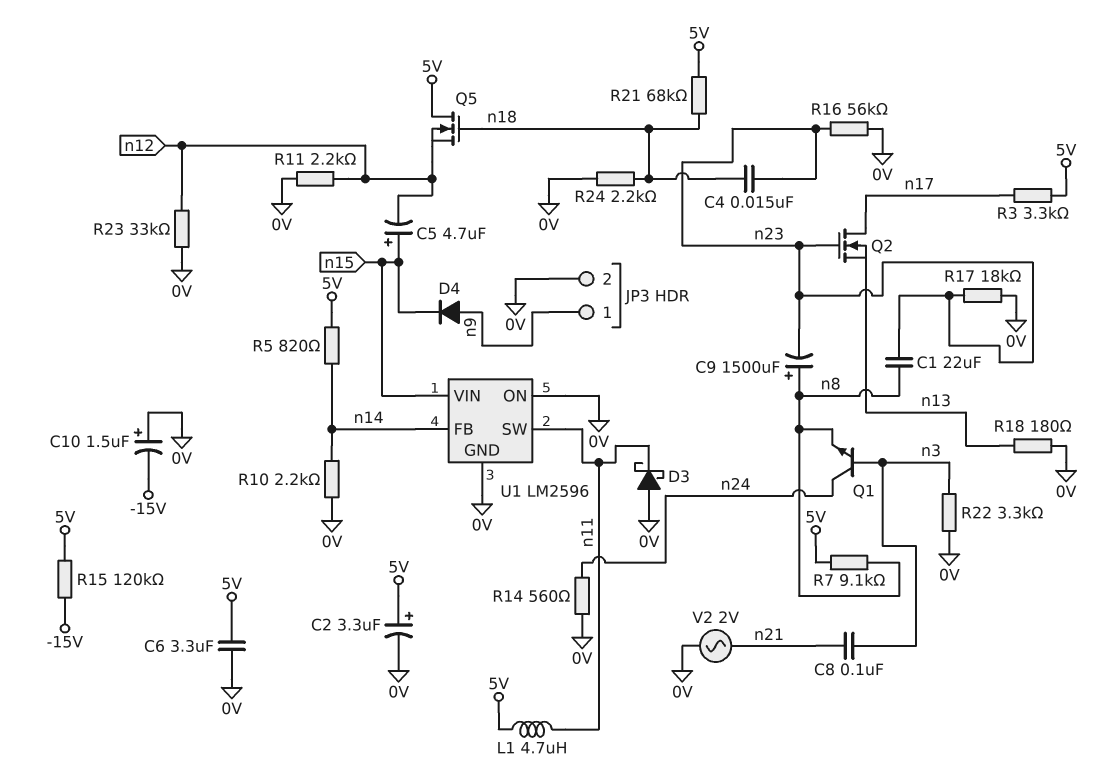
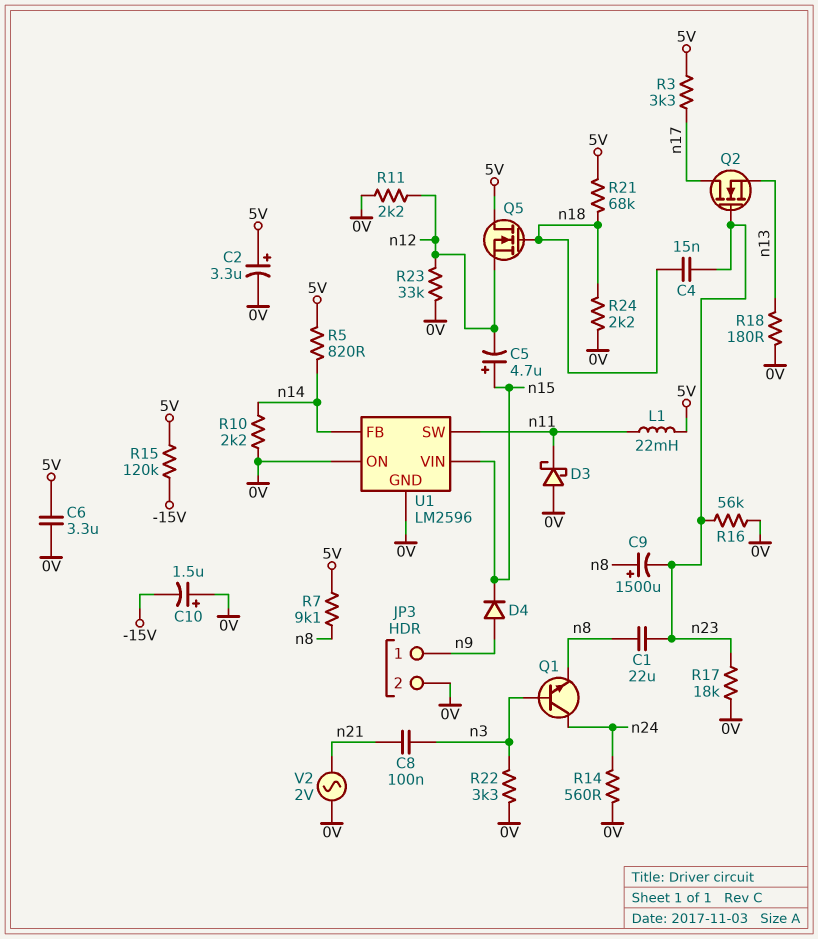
L1: 4.7uH (5V, n11) -> 22mH (5V, n11)

